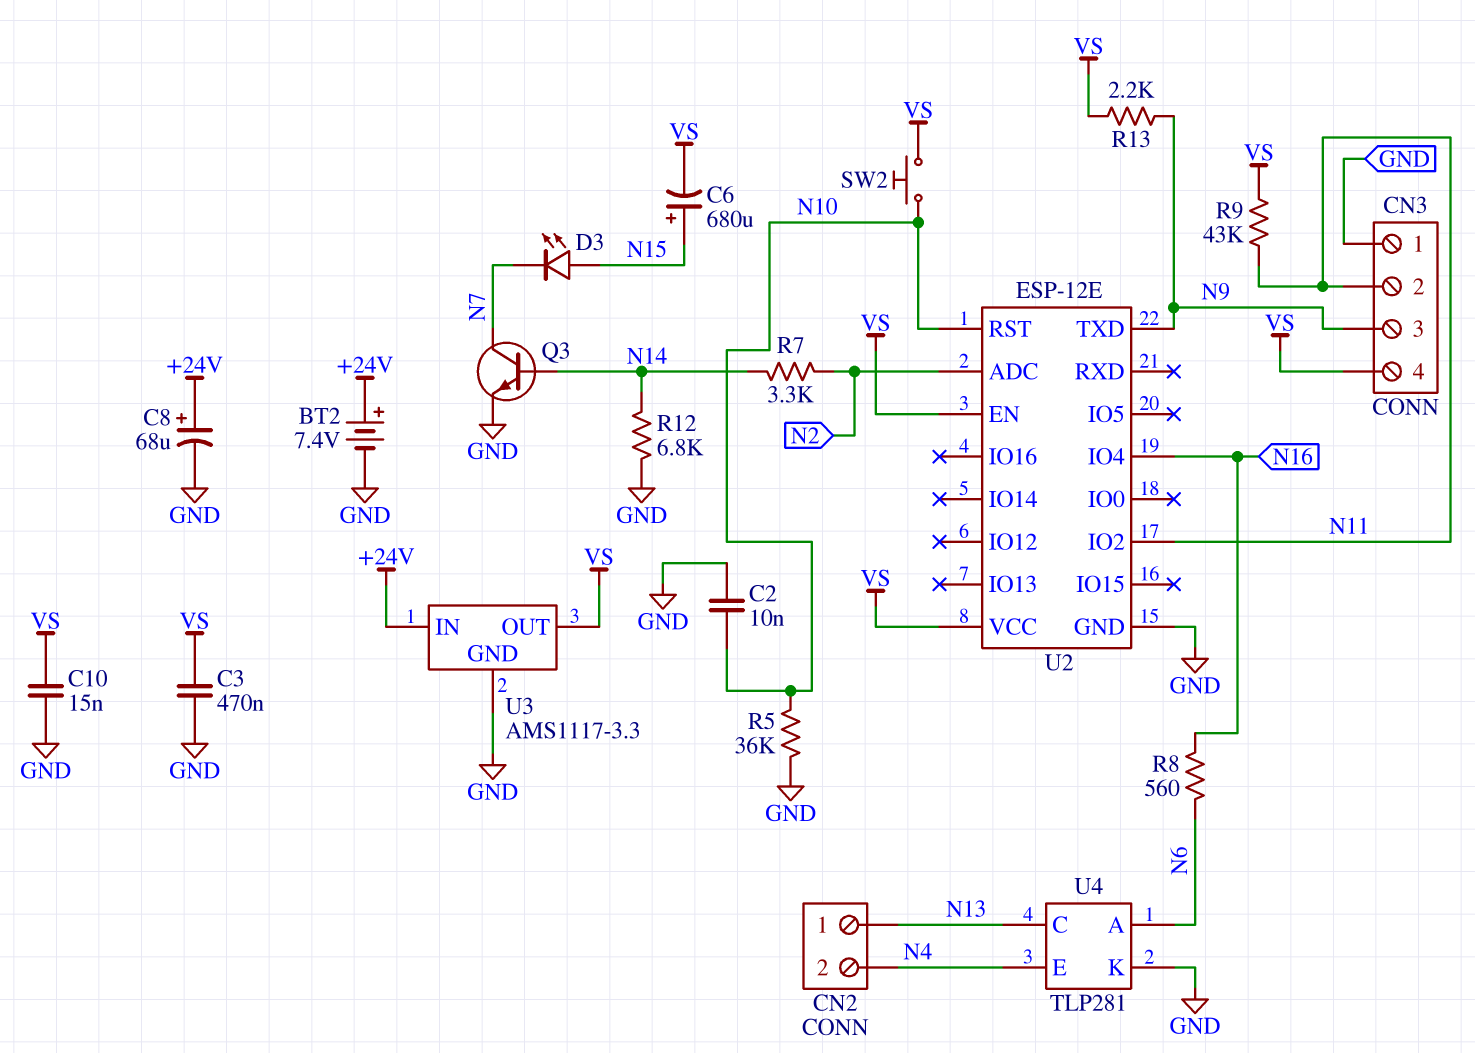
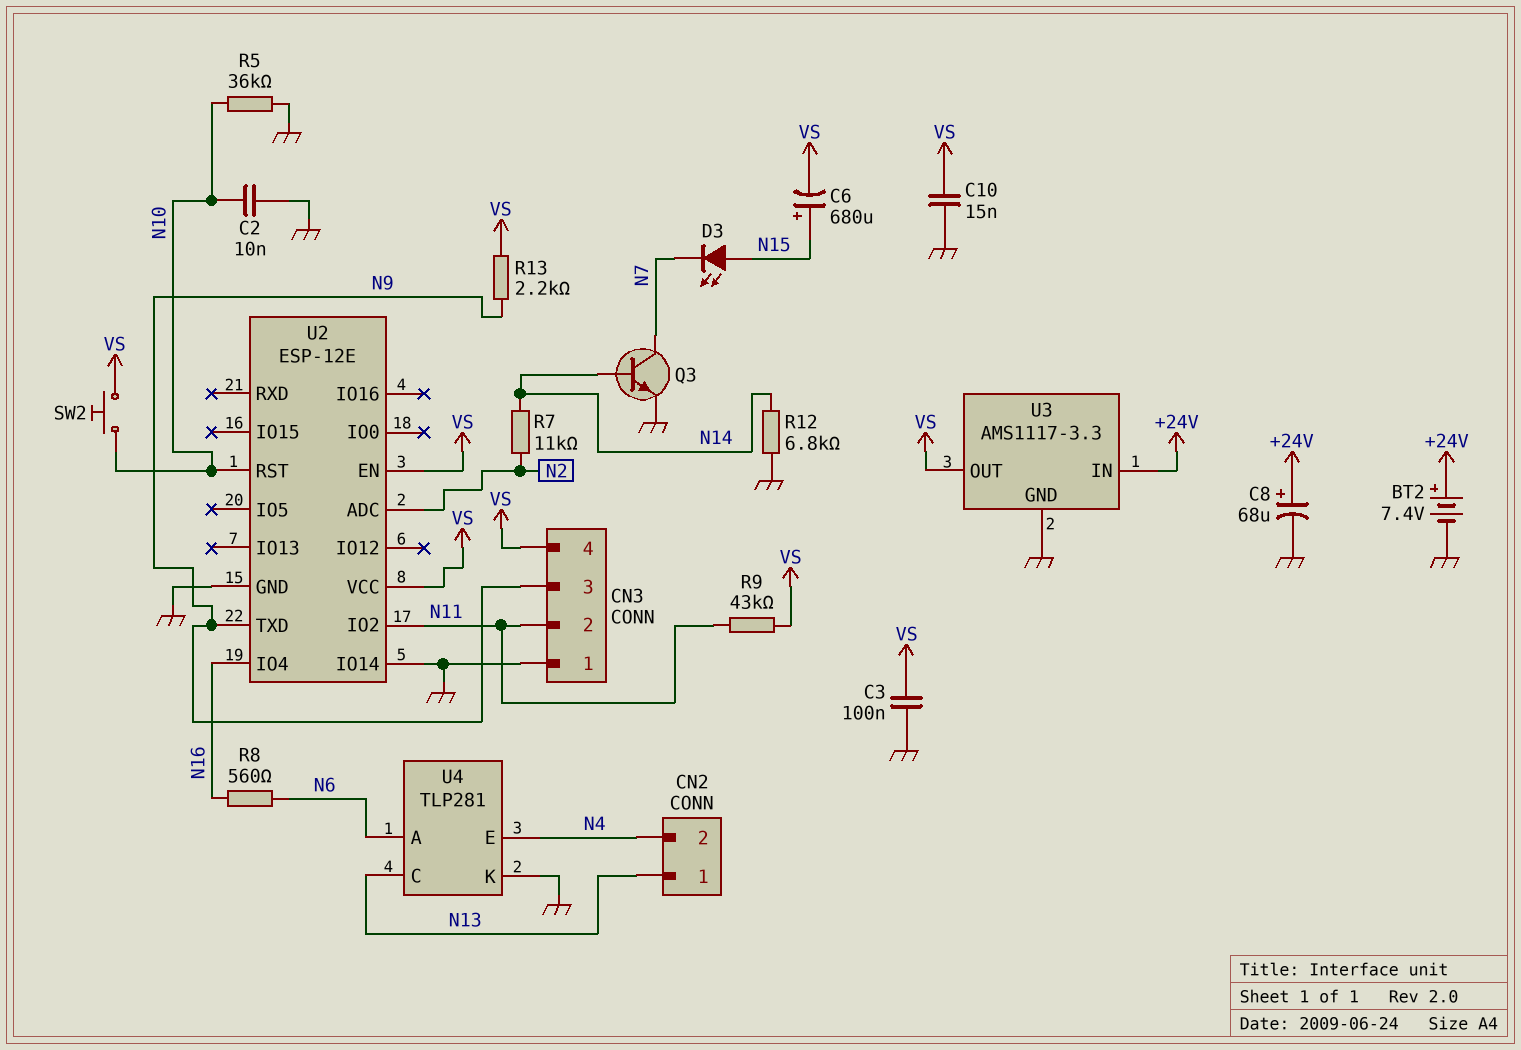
C3: 470nF (GND, VS) -> 100nF (GND, VS)
R7: 3.3k (N2, N14) -> 11k (N2, N14)
U2 pin IO14: none -> GND

